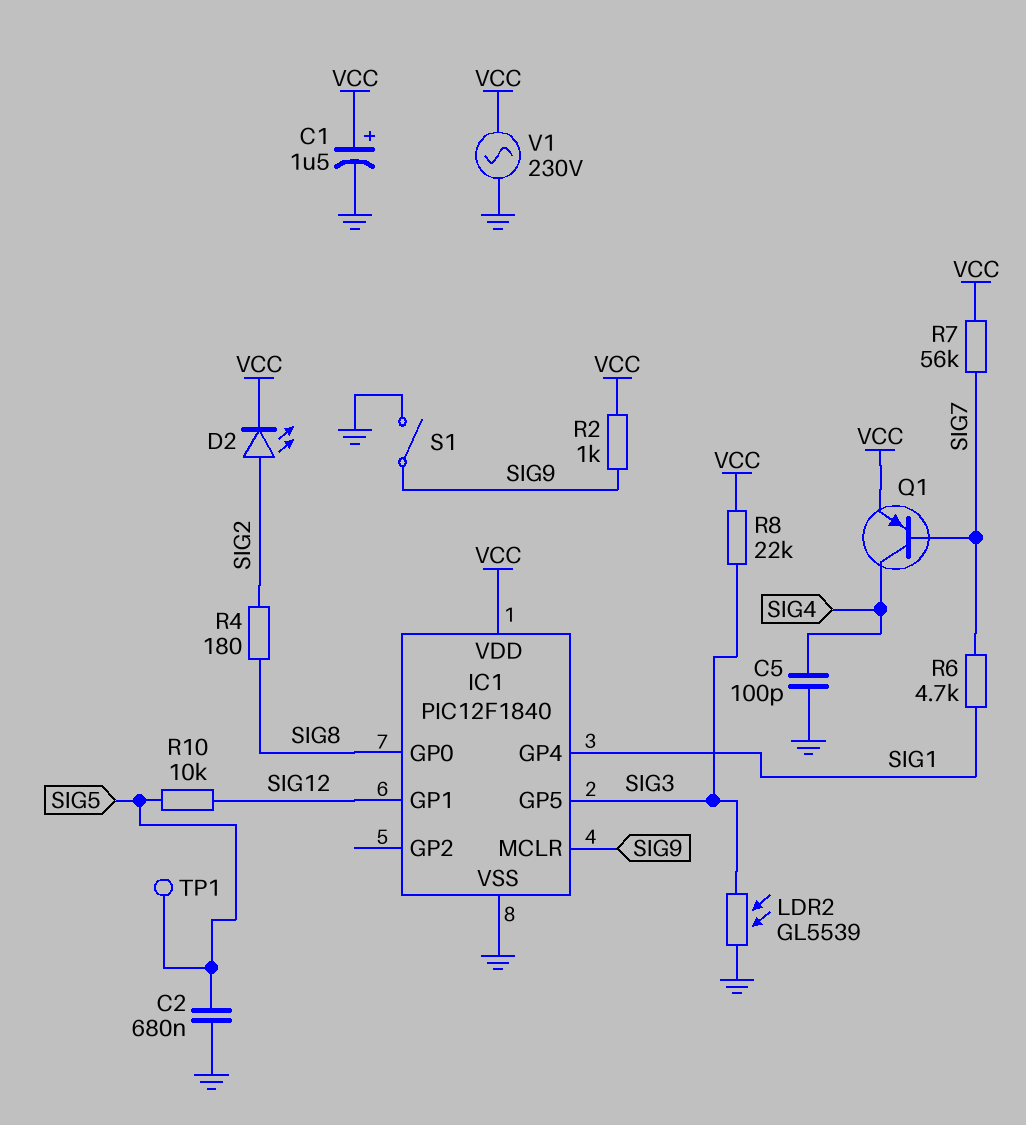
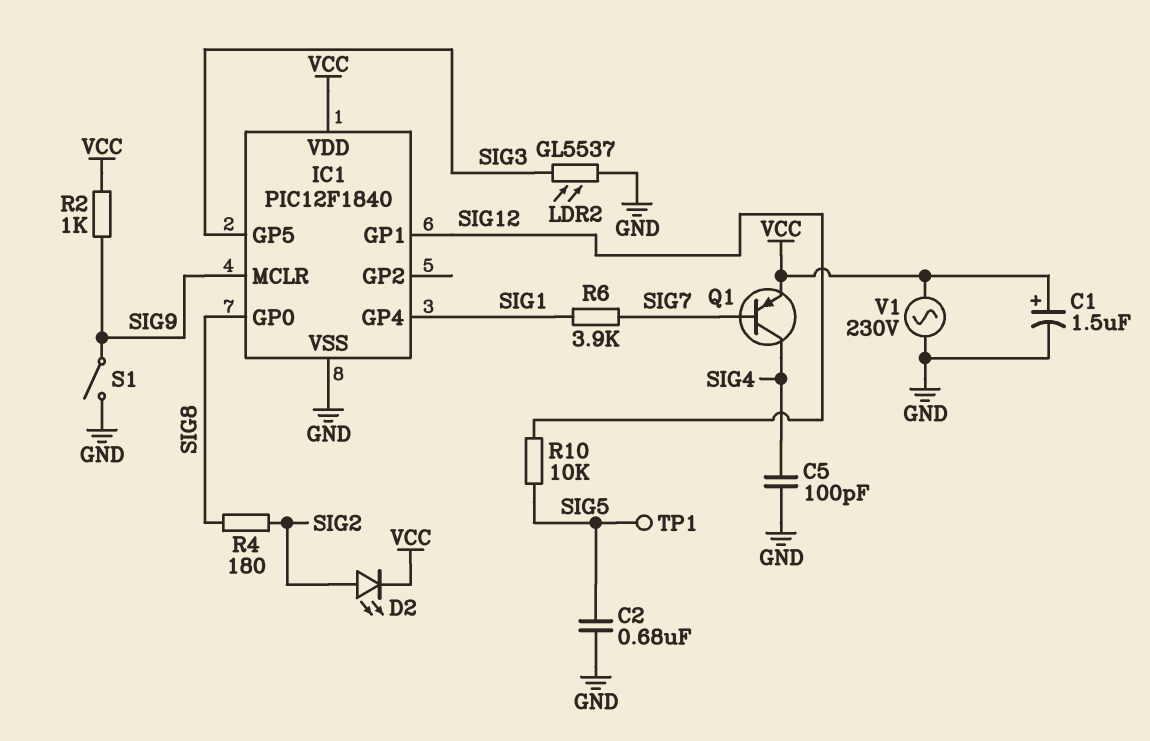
LDR2: GL5539 (GND, SIG3) -> GL5537 (GND, SIG3)
R6: 4.7k (SIG1, SIG7) -> 3.9k (SIG1, SIG7)
R7: 56k (SIG7, VCC) -> none
R8: 22k (SIG3, VCC) -> none

